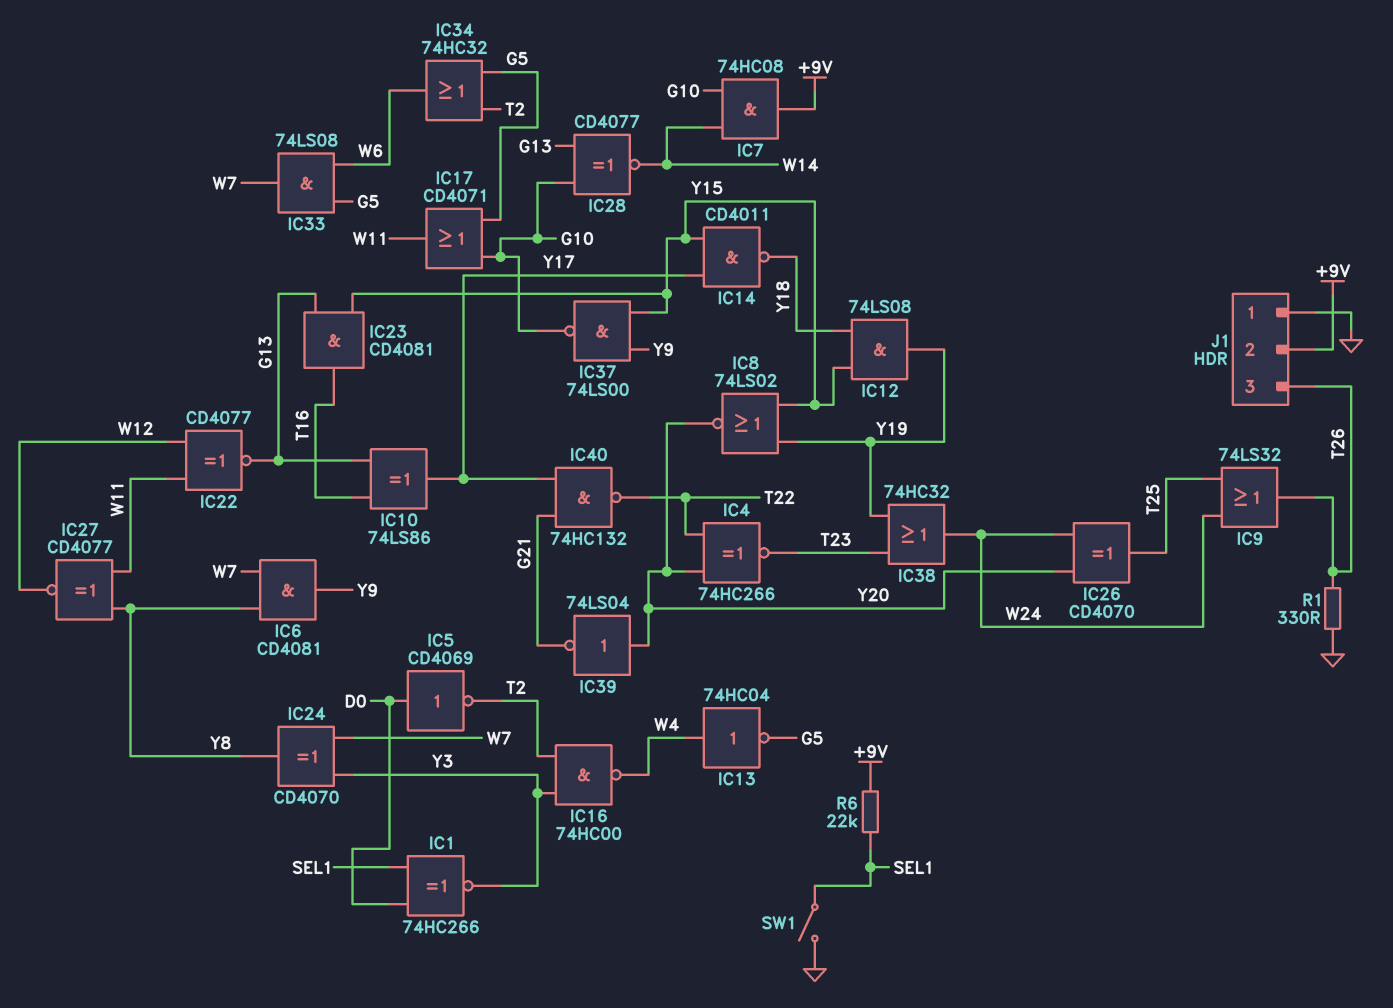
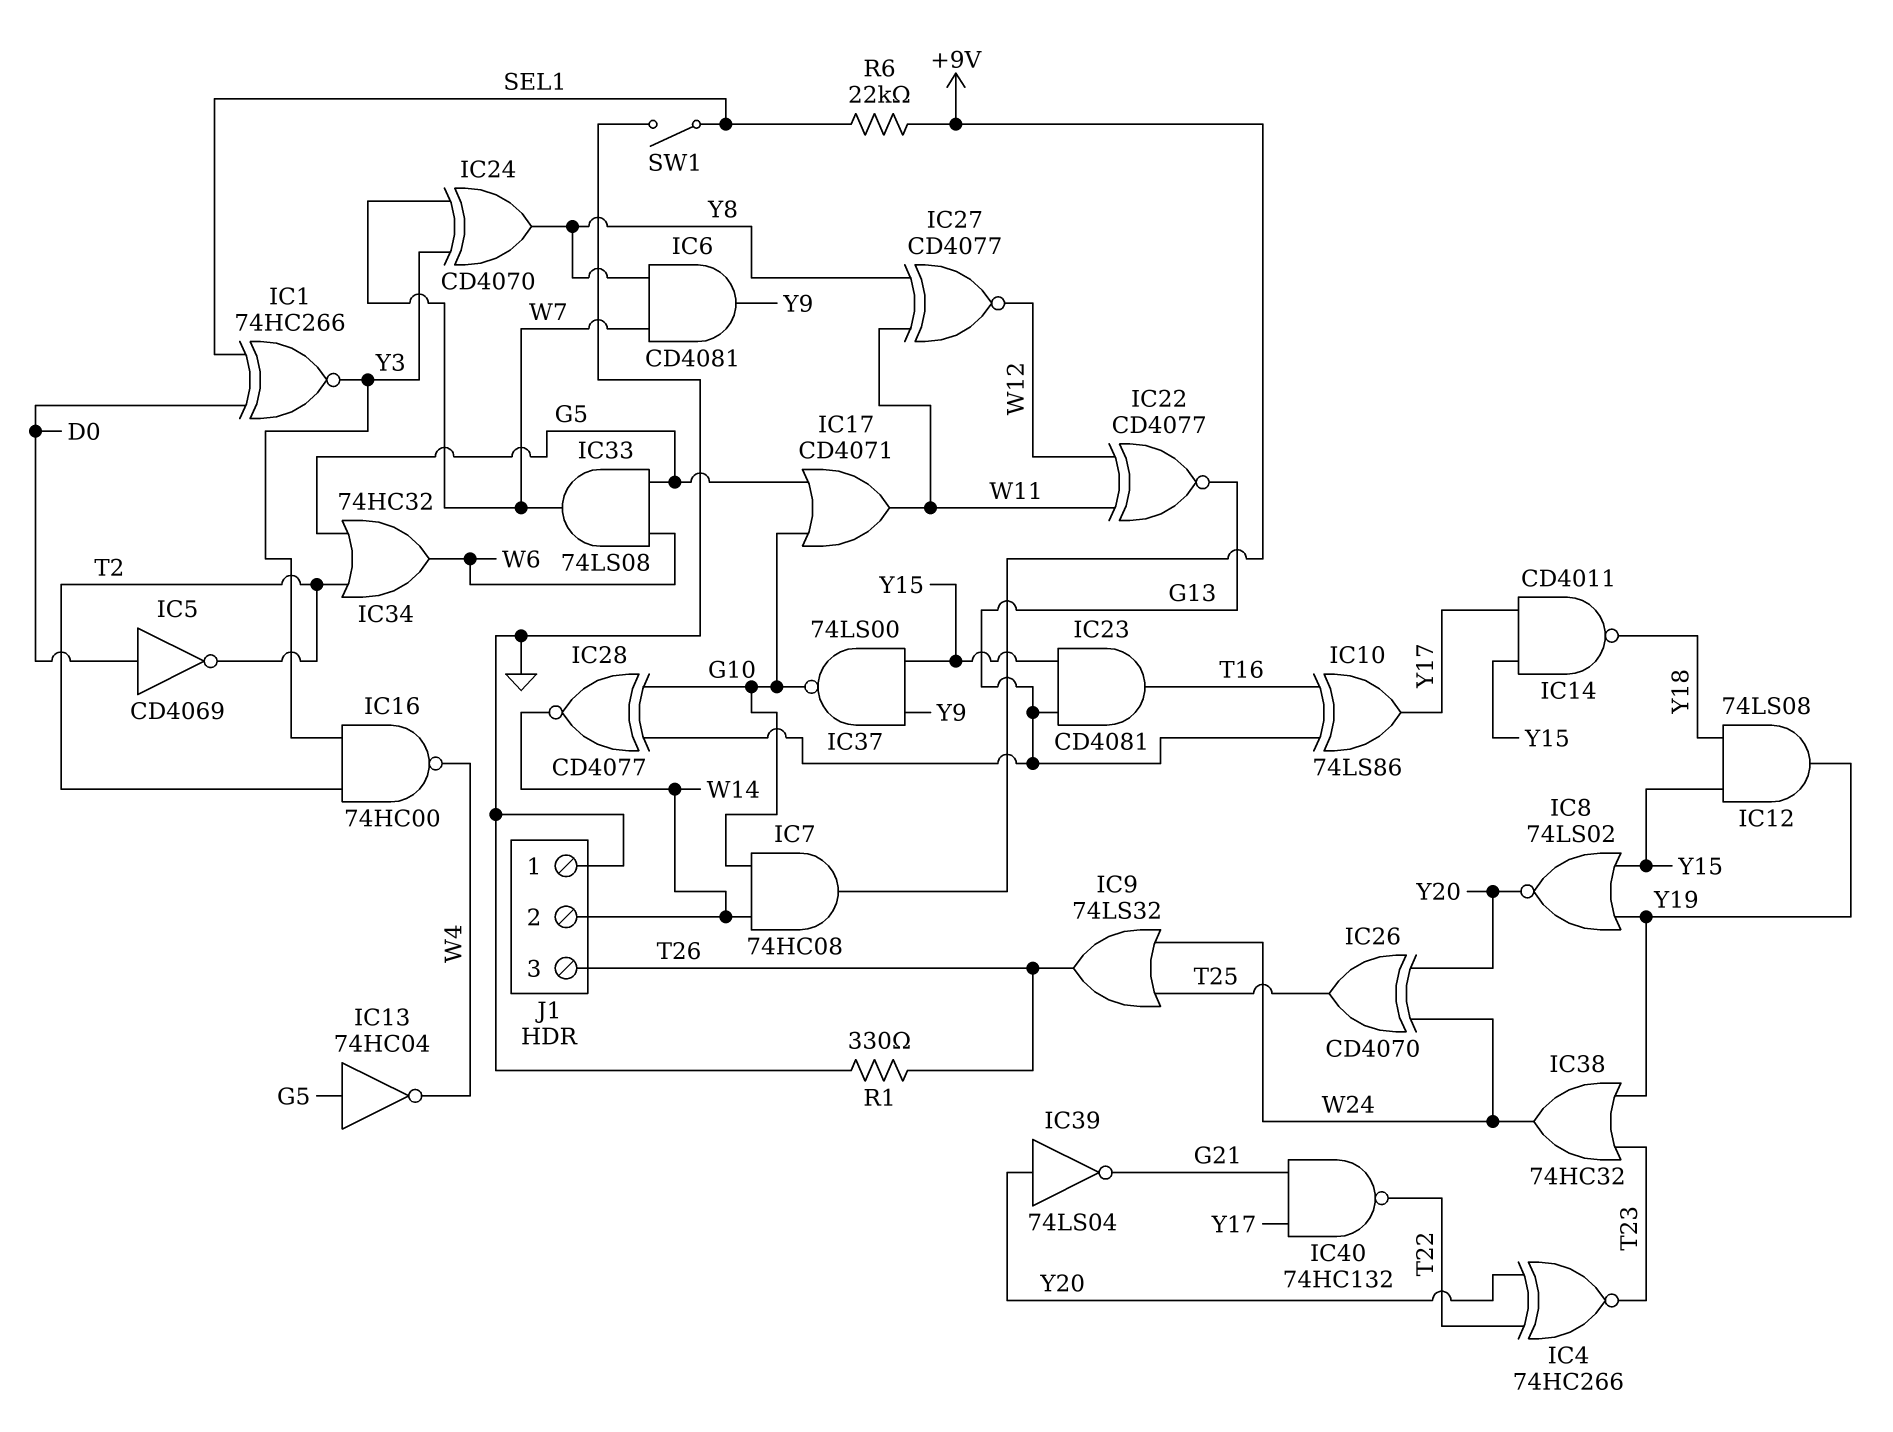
IC13: NOT 74HC04 (in W4, out G5) -> NOT 74HC04 (in G5, out W4)
J1 pin 2: +9V -> W14

